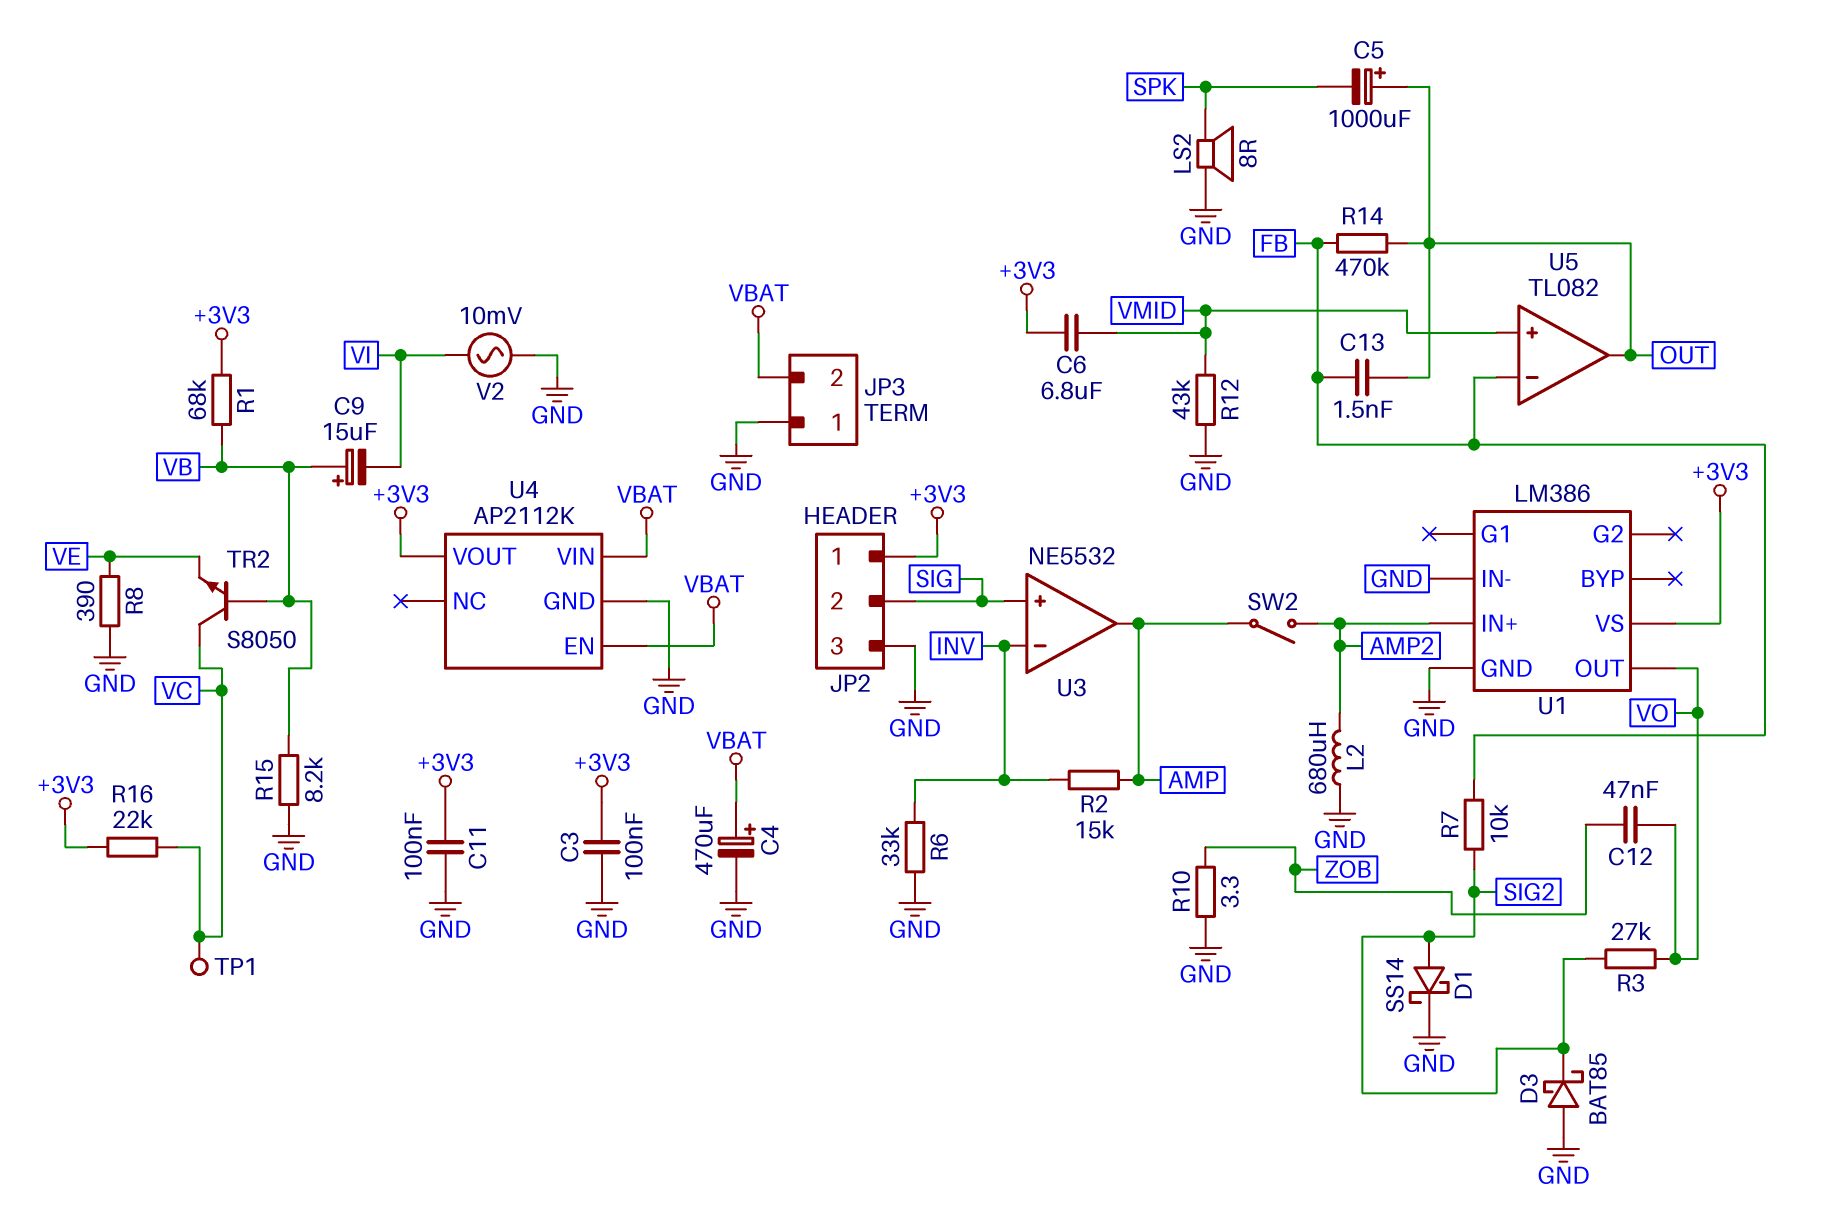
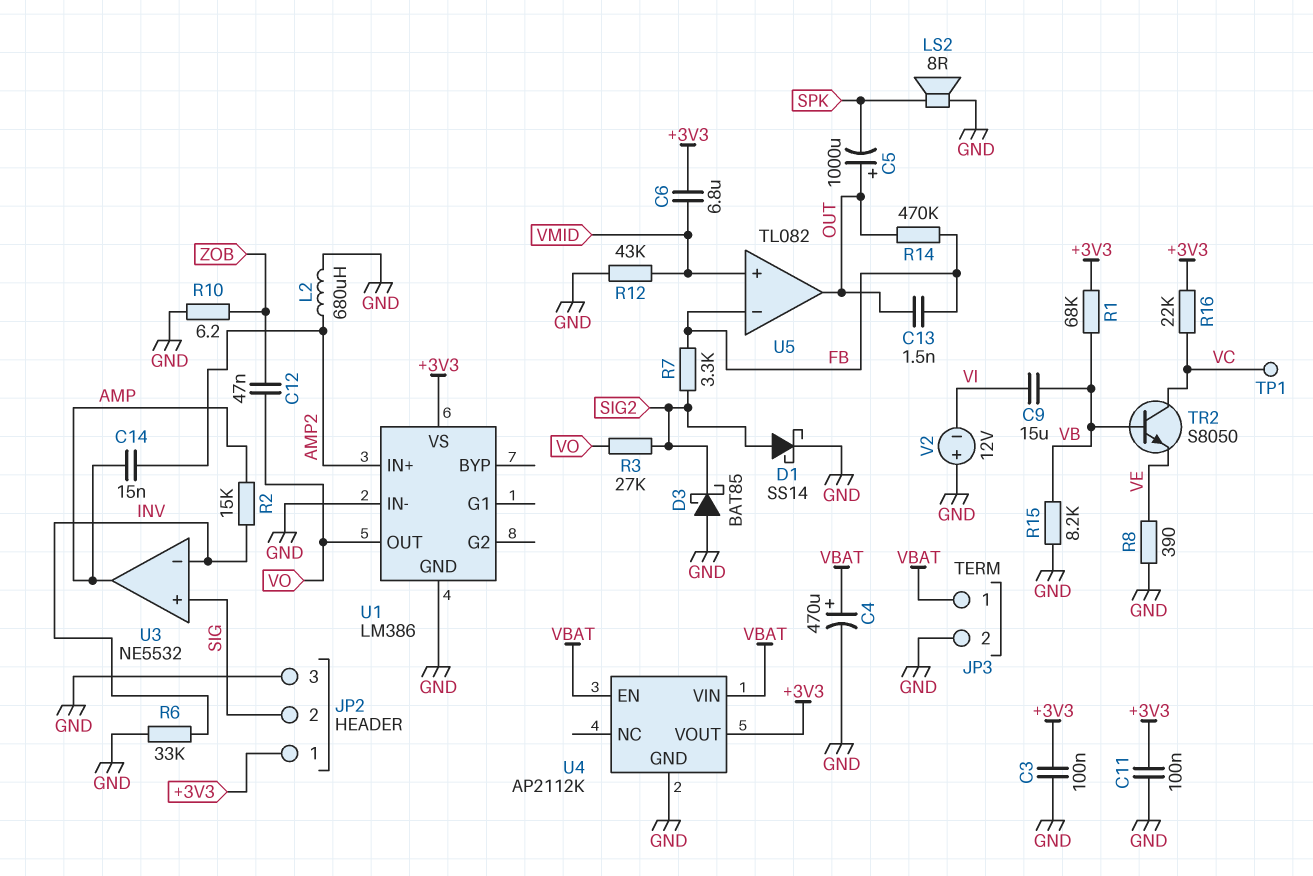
C9: 15uF (plus VB, minus VI) -> 15uF (VB, VI)
C14: none -> 15nF (AMP, AMP2)
JP3 pin 1: GND -> VBAT
JP3 pin 2: VBAT -> GND
R7: 10k (FB, SIG2) -> 3.3k (FB, SIG2)
R10: 3.3 (GND, ZOB) -> 6.2 (GND, ZOB)
SW2: switch (AMP, AMP2) -> none
V2: AC 10mV (GND, VI) -> 12V (plus GND, minus VI)

